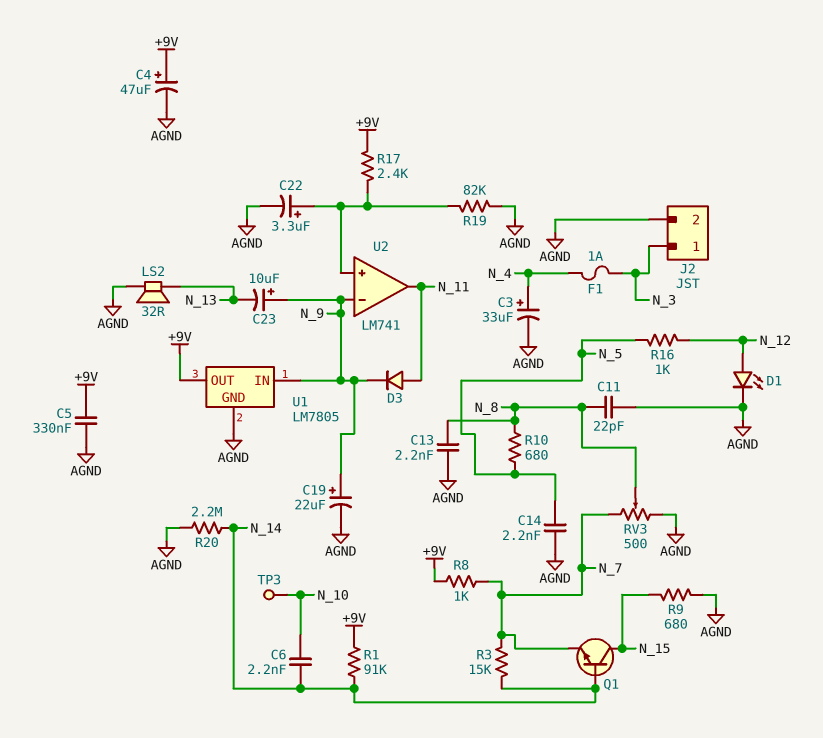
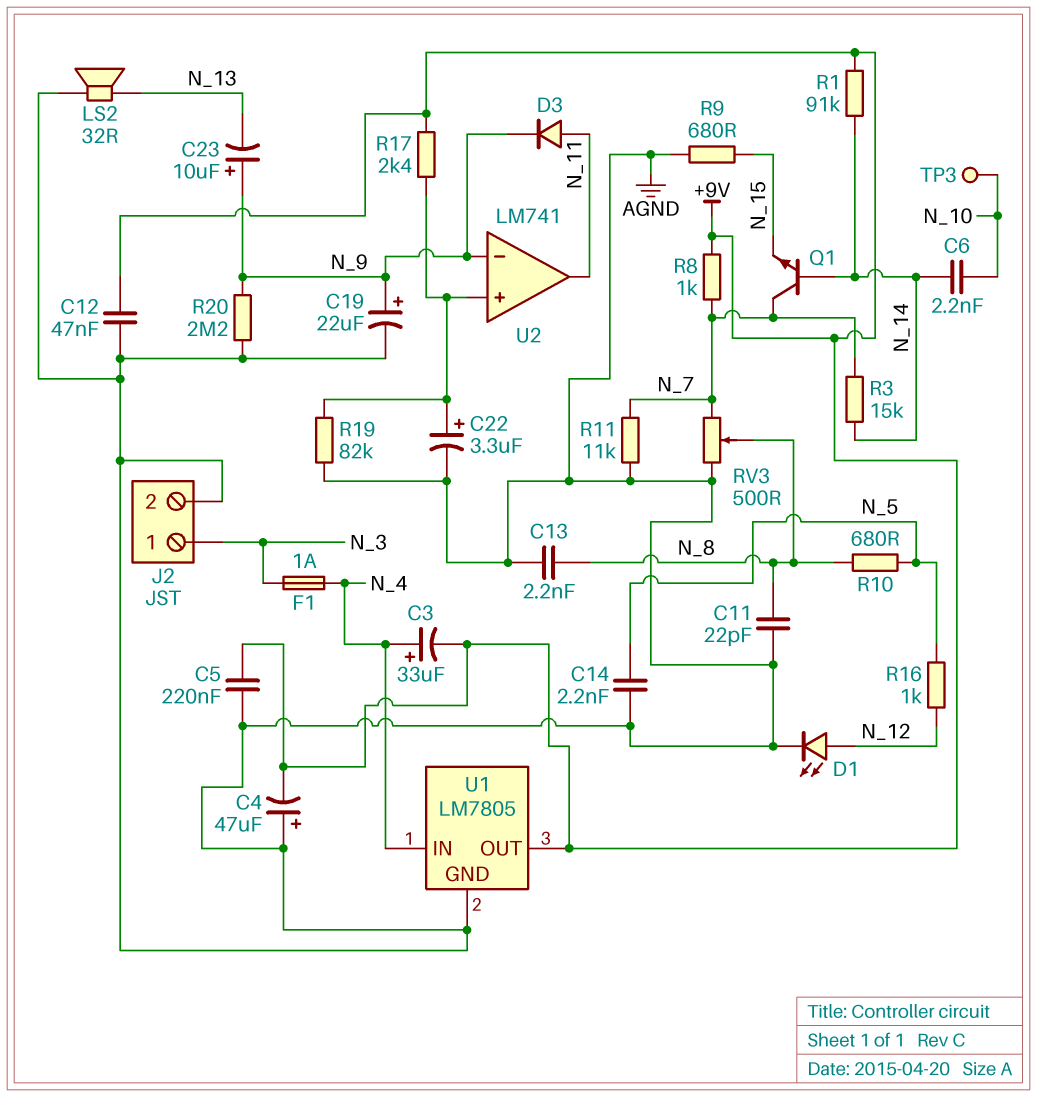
C3: 33uF (plus N_4, minus AGND) -> 33uF (plus N_4, minus +9V)
C4: 47uF (plus +9V, minus AGND) -> 47uF (plus AGND, minus +9V)
C5: 330nF (+9V, AGND) -> 220nF (+9V, AGND)
C12: none -> 47nF (+9V, AGND)
Q1: NPN (B N_14, C N_15, E N_7) -> NPN (B N_14, C N_7, E N_15)
R11: none -> 11k (AGND, N_7)
R20: 2.2M (AGND, N_14) -> 2.2M (AGND, N_9)
U1 pin IN: N_9 -> N_4

